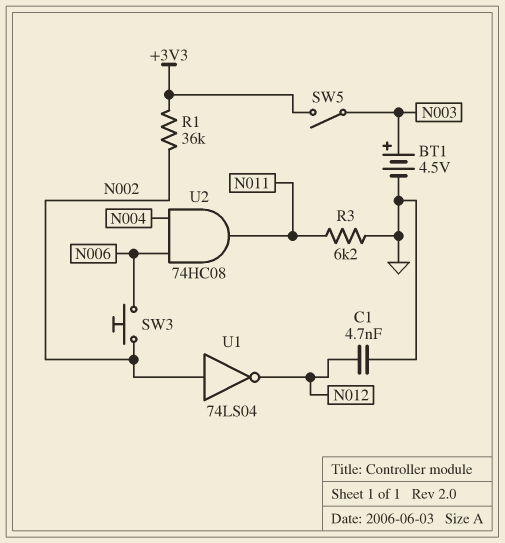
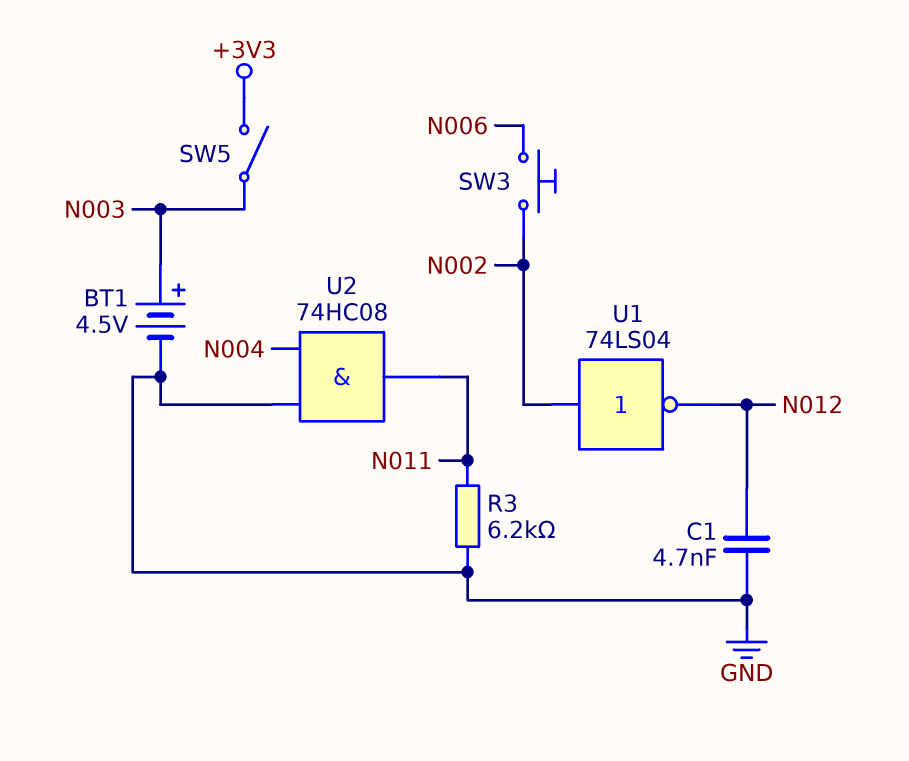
R1: 36k (+3V3, N002) -> none
U2: AND 74HC08 (in N004, in N006, out N011) -> AND 74HC08 (in GND, in N004, out N011)

